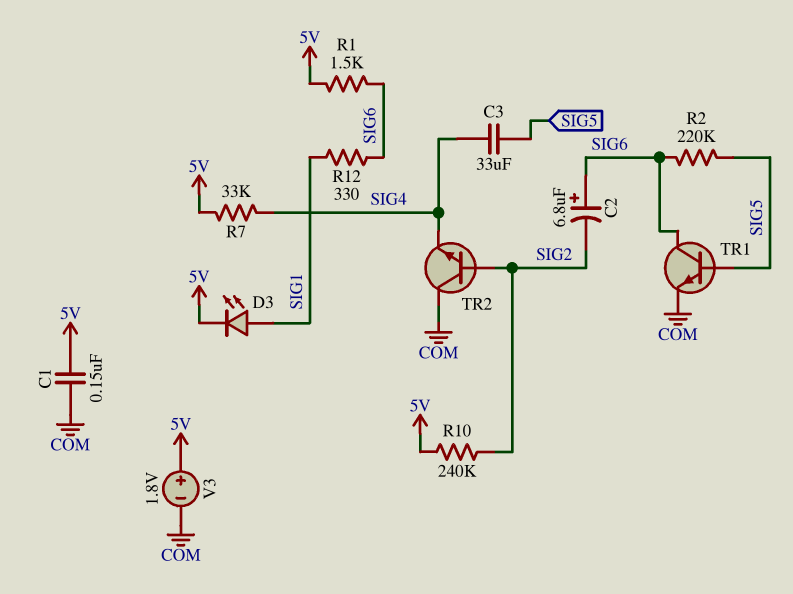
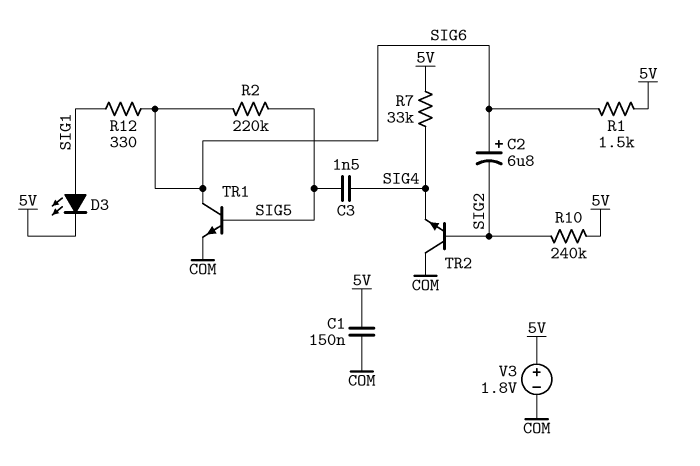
C3: 33uF (SIG4, SIG5) -> 1.5nF (SIG4, SIG5)

